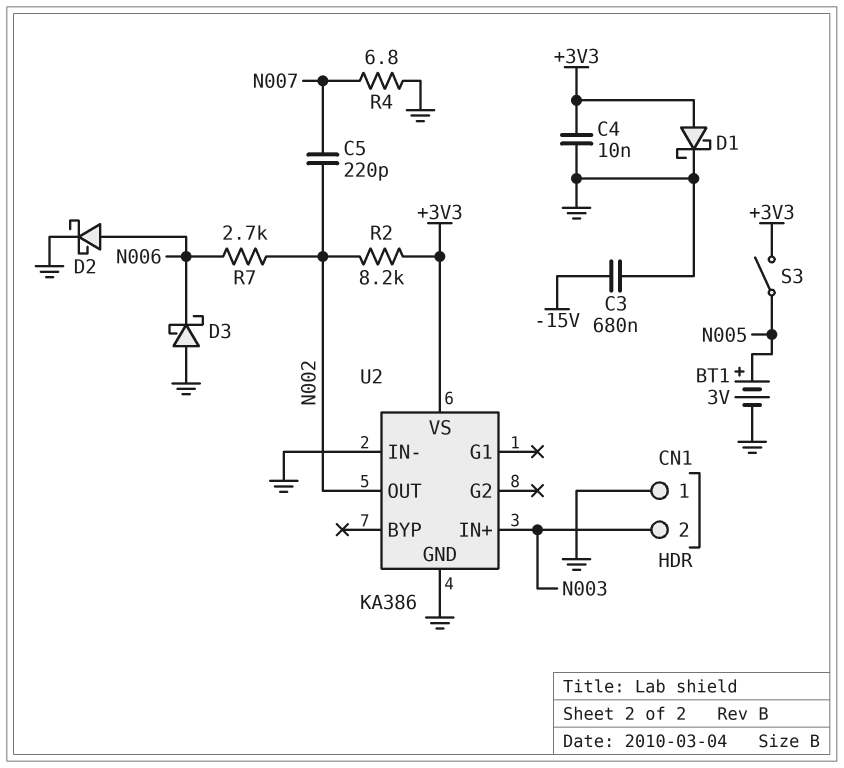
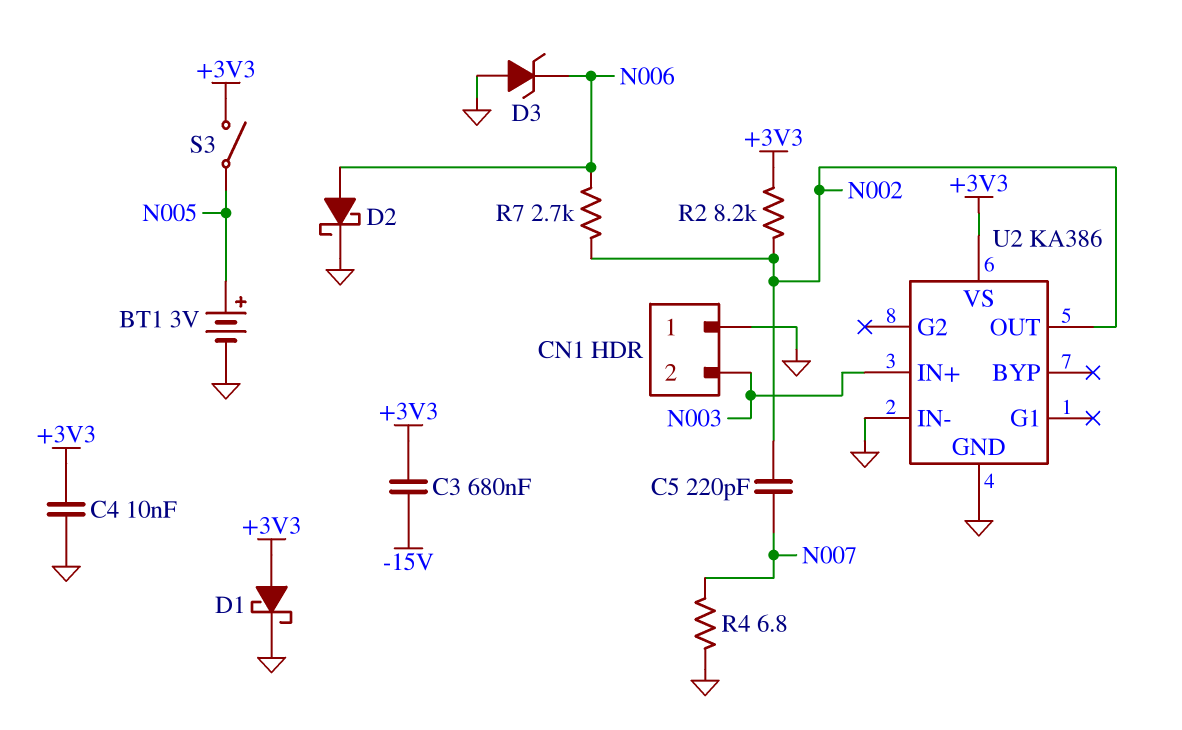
C3: 680nF (-15V, GND) -> 680nF (+3V3, -15V)
D3: schottky (A GND, K N006) -> zener (A GND, K N006)

